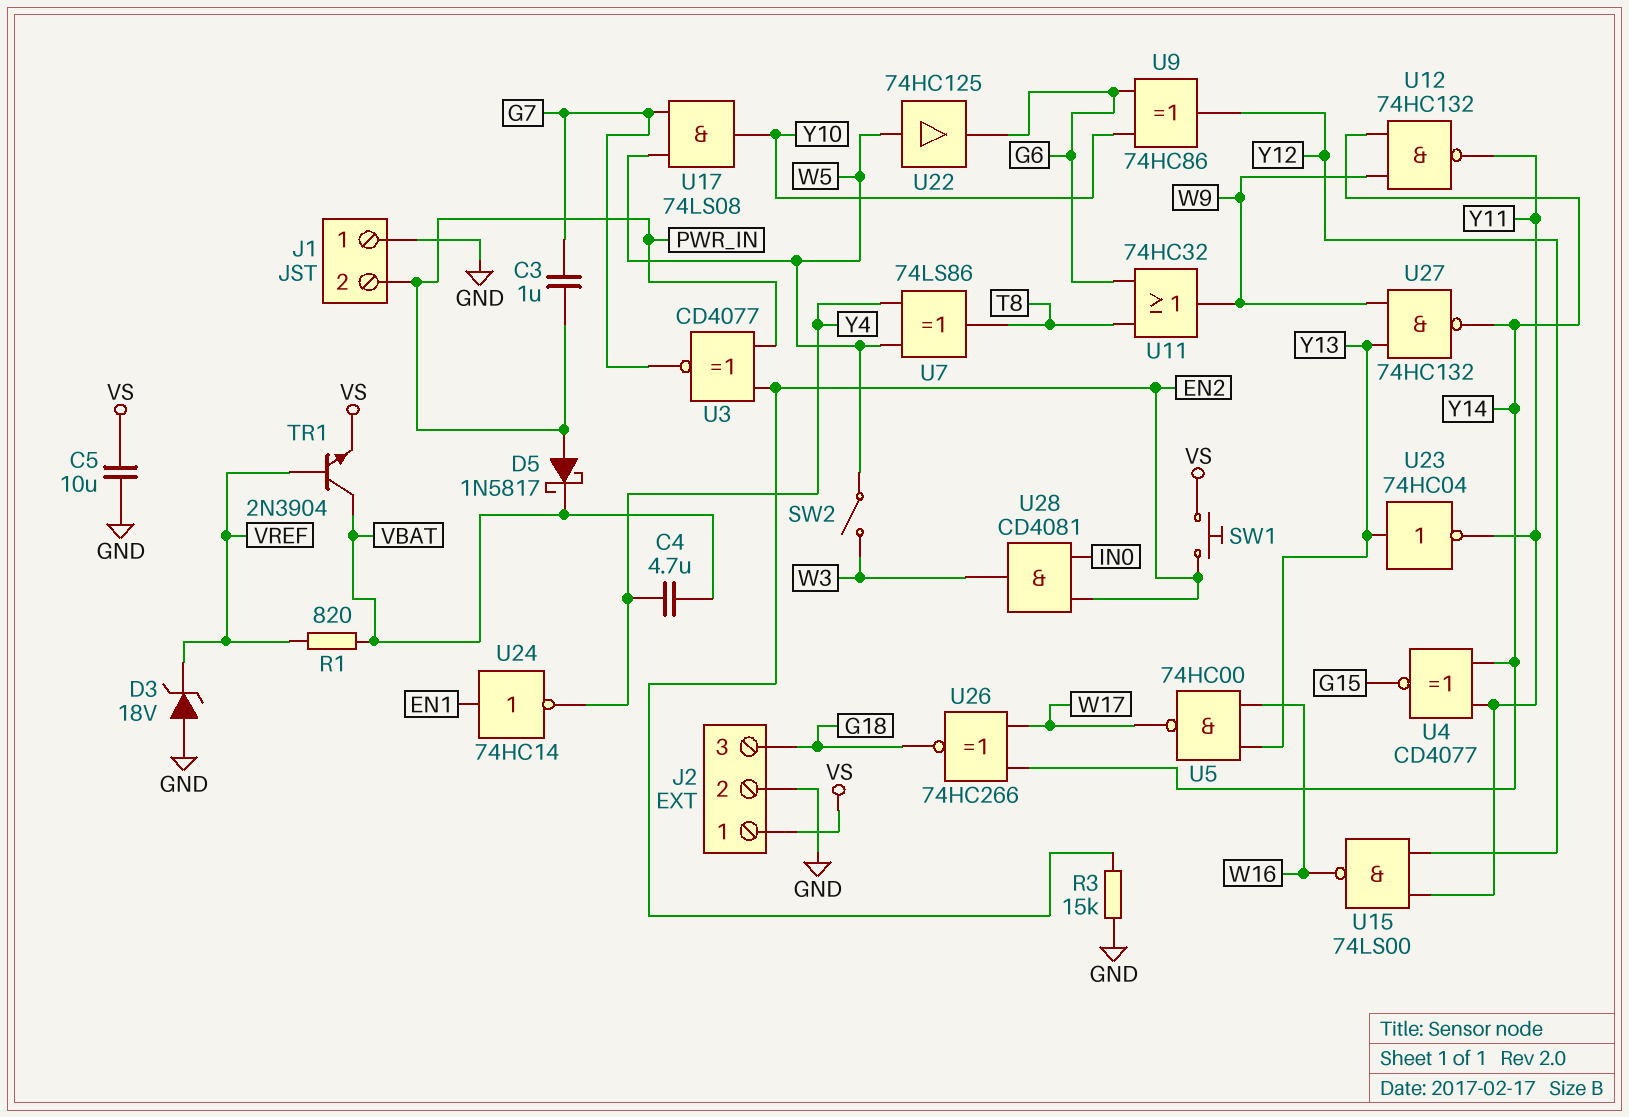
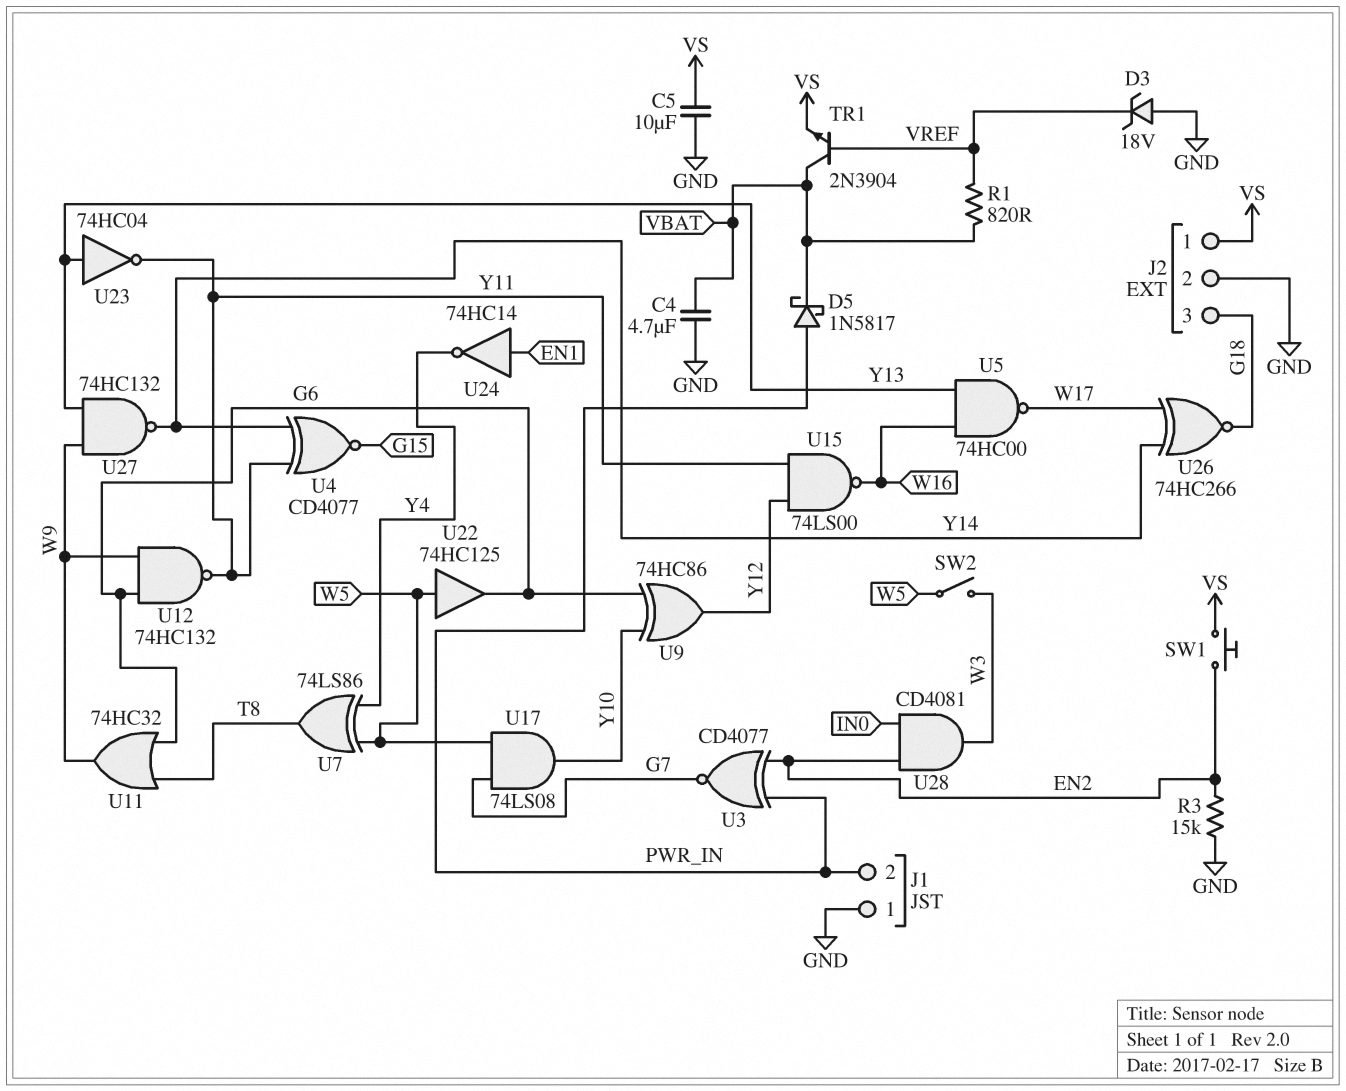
C3: 1uF (G7, PWR_IN) -> none
C4: 4.7uF (VBAT, Y4) -> 4.7uF (GND, VBAT)
U12: NAND 74HC132 (in W9, in Y14, out Y11) -> NAND 74HC132 (in G6, in W9, out Y11)

